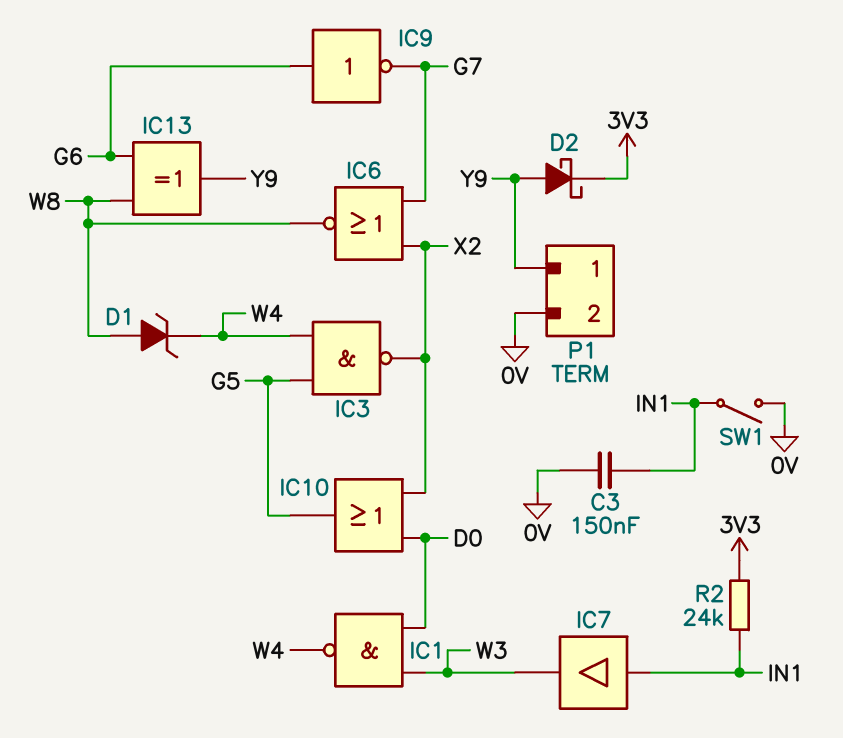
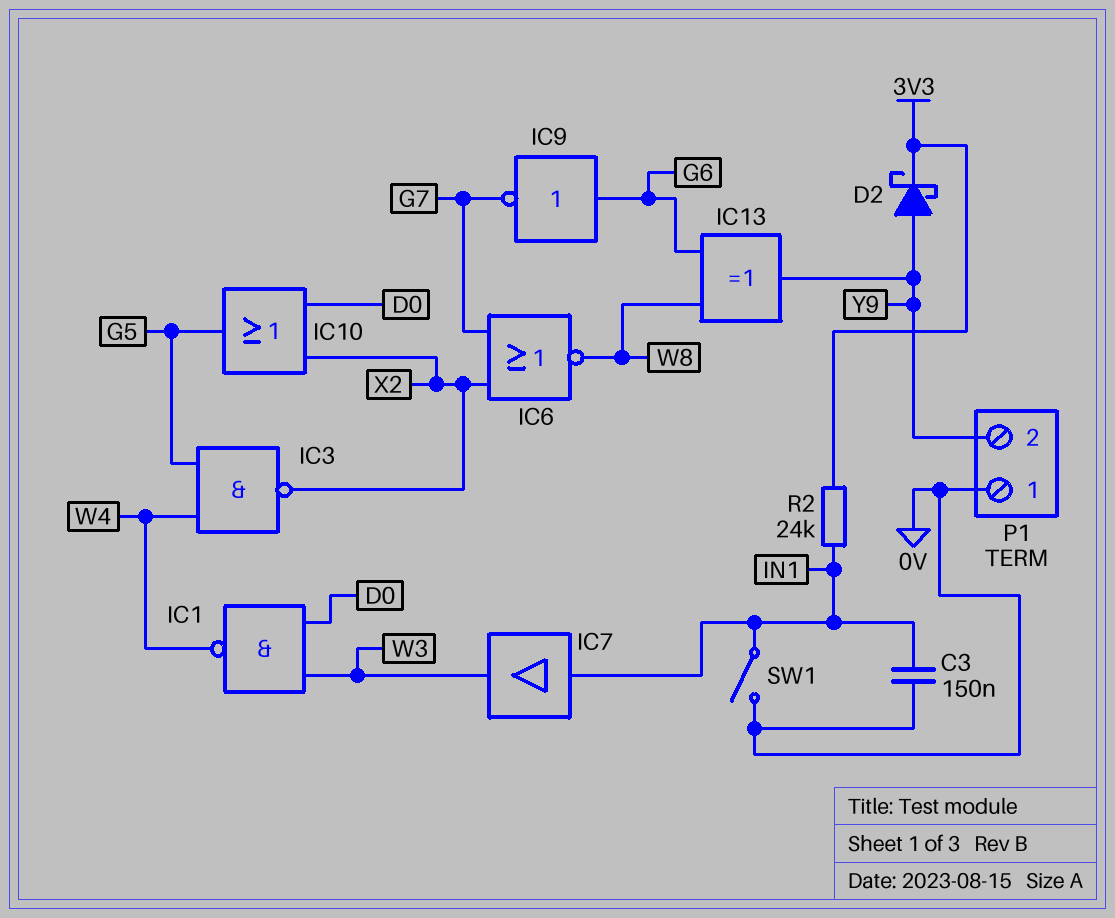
D1: zener (A W8, K W4) -> none
P1 pin 1: Y9 -> 0V
P1 pin 2: 0V -> Y9

